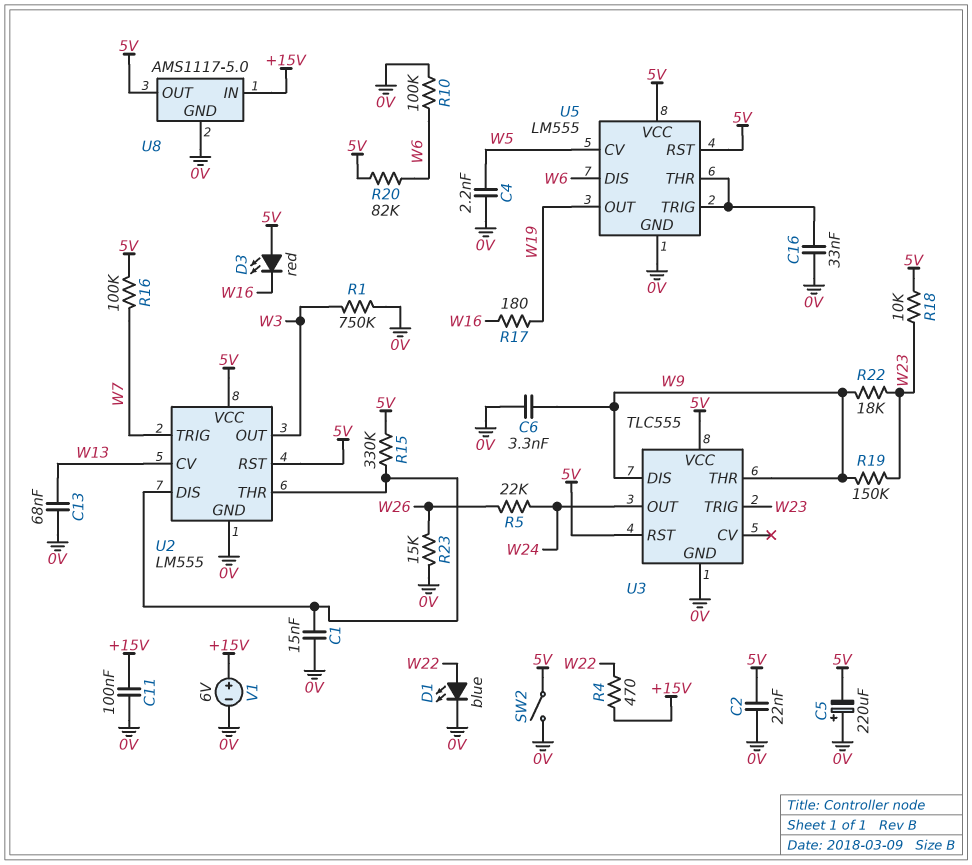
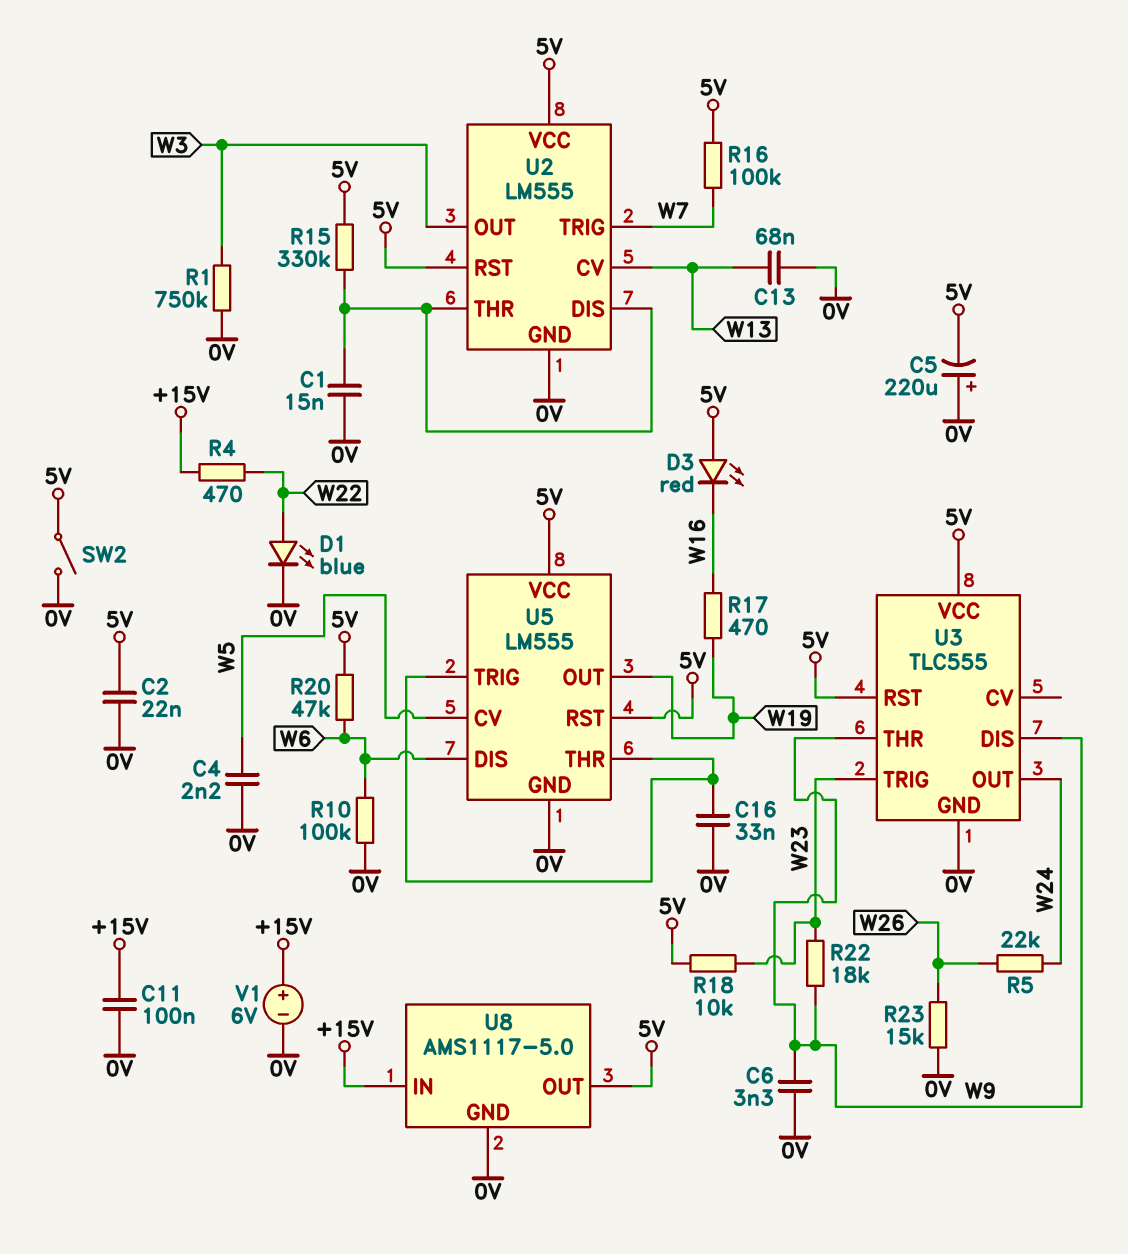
R17: 180 (W16, W19) -> 470 (W16, W19)
R19: 150k (W9, W23) -> none
R20: 82k (5V, W6) -> 47k (5V, W6)

